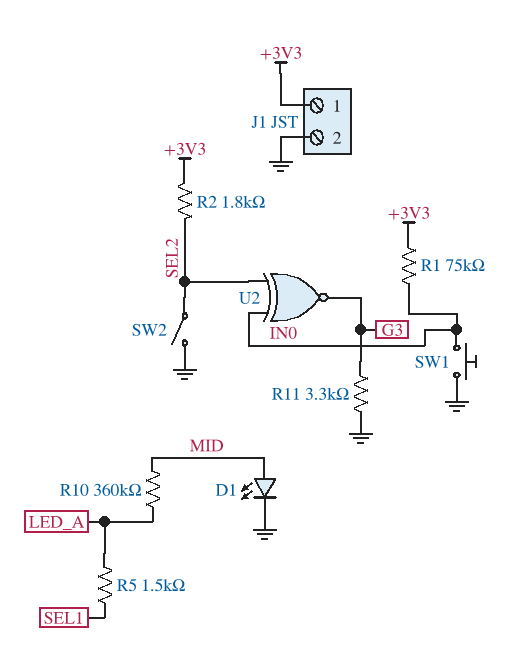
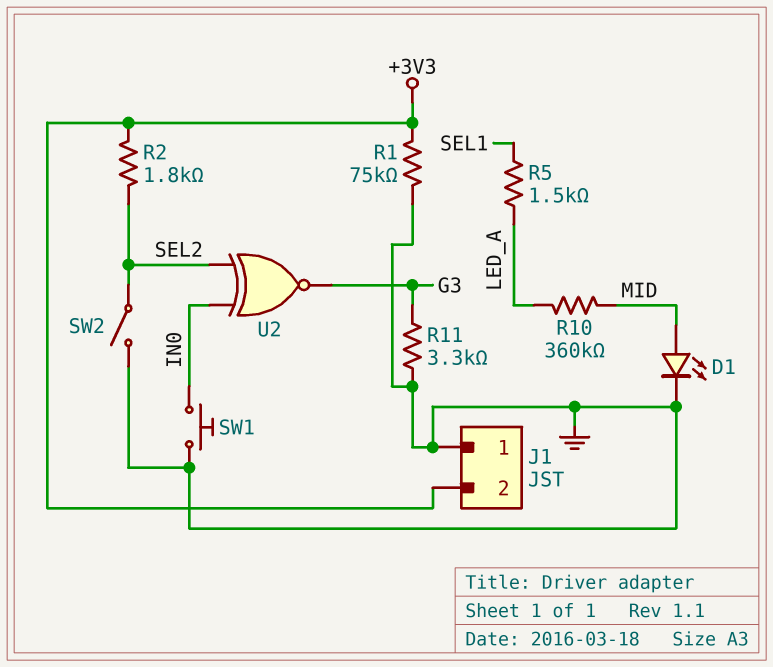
J1 pin 1: +3V3 -> GND
J1 pin 2: GND -> +3V3
R1: 75k (+3V3, IN0) -> 75k (+3V3, GND)

